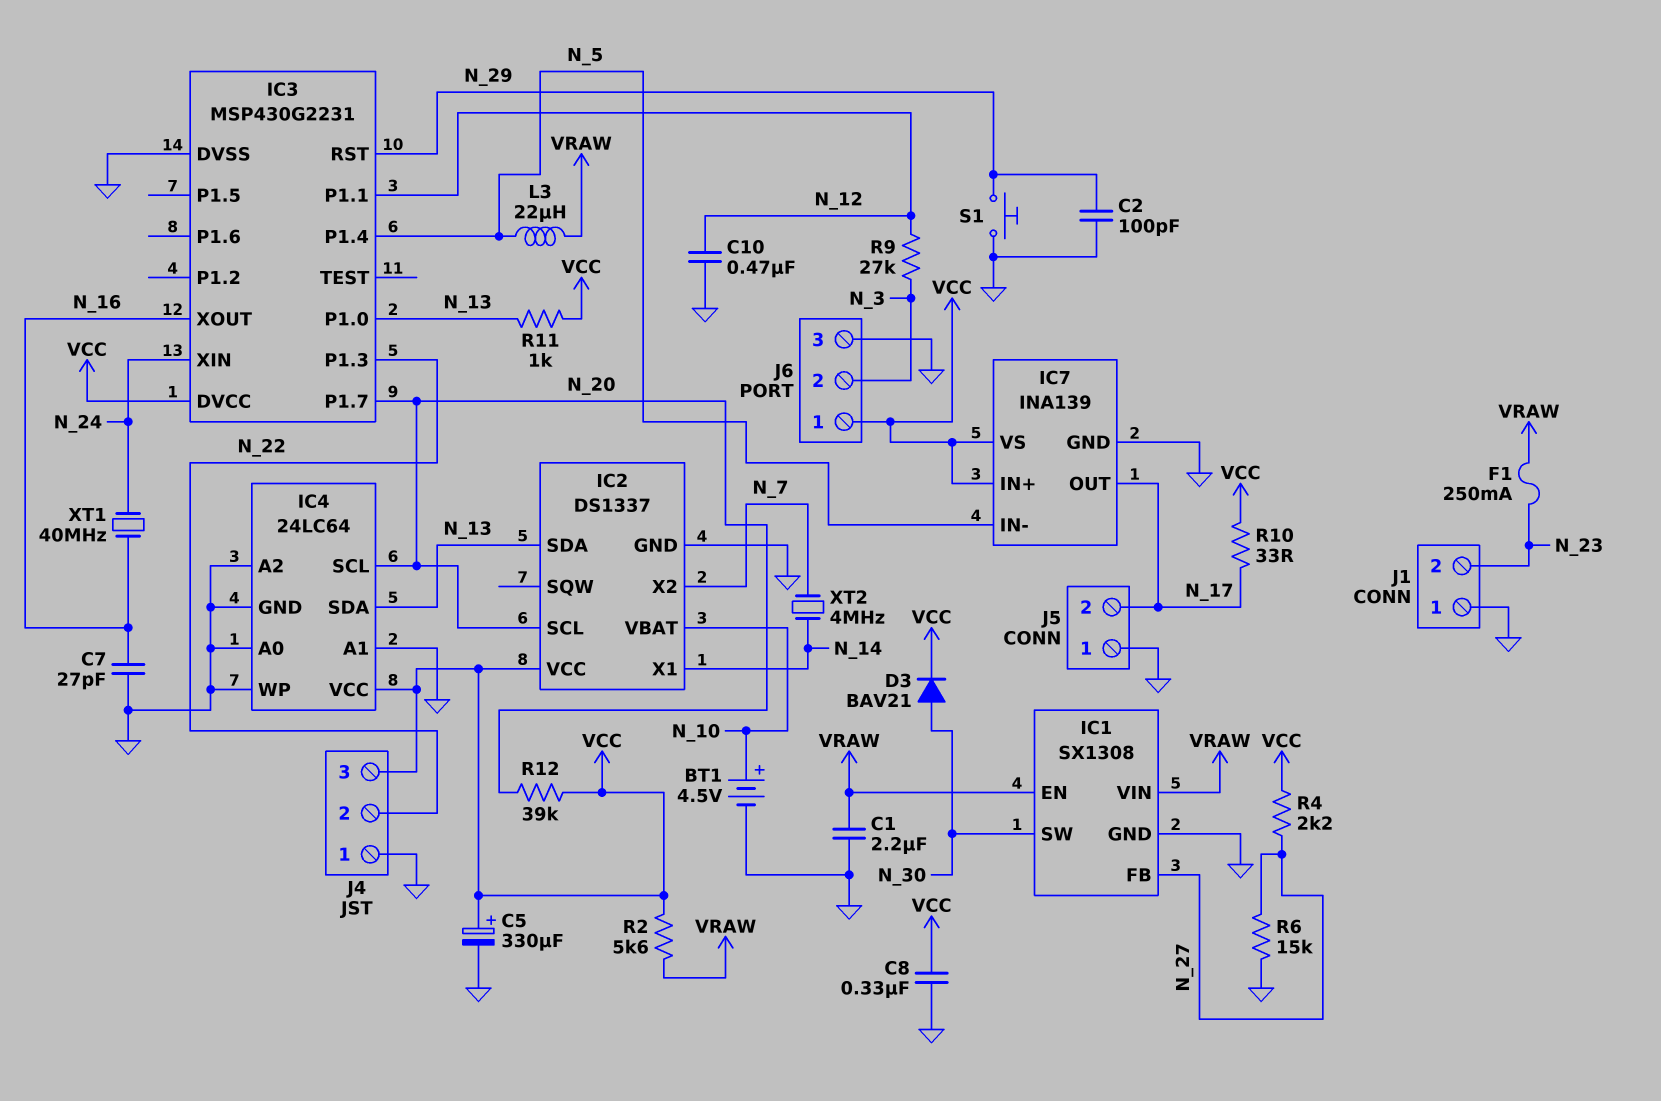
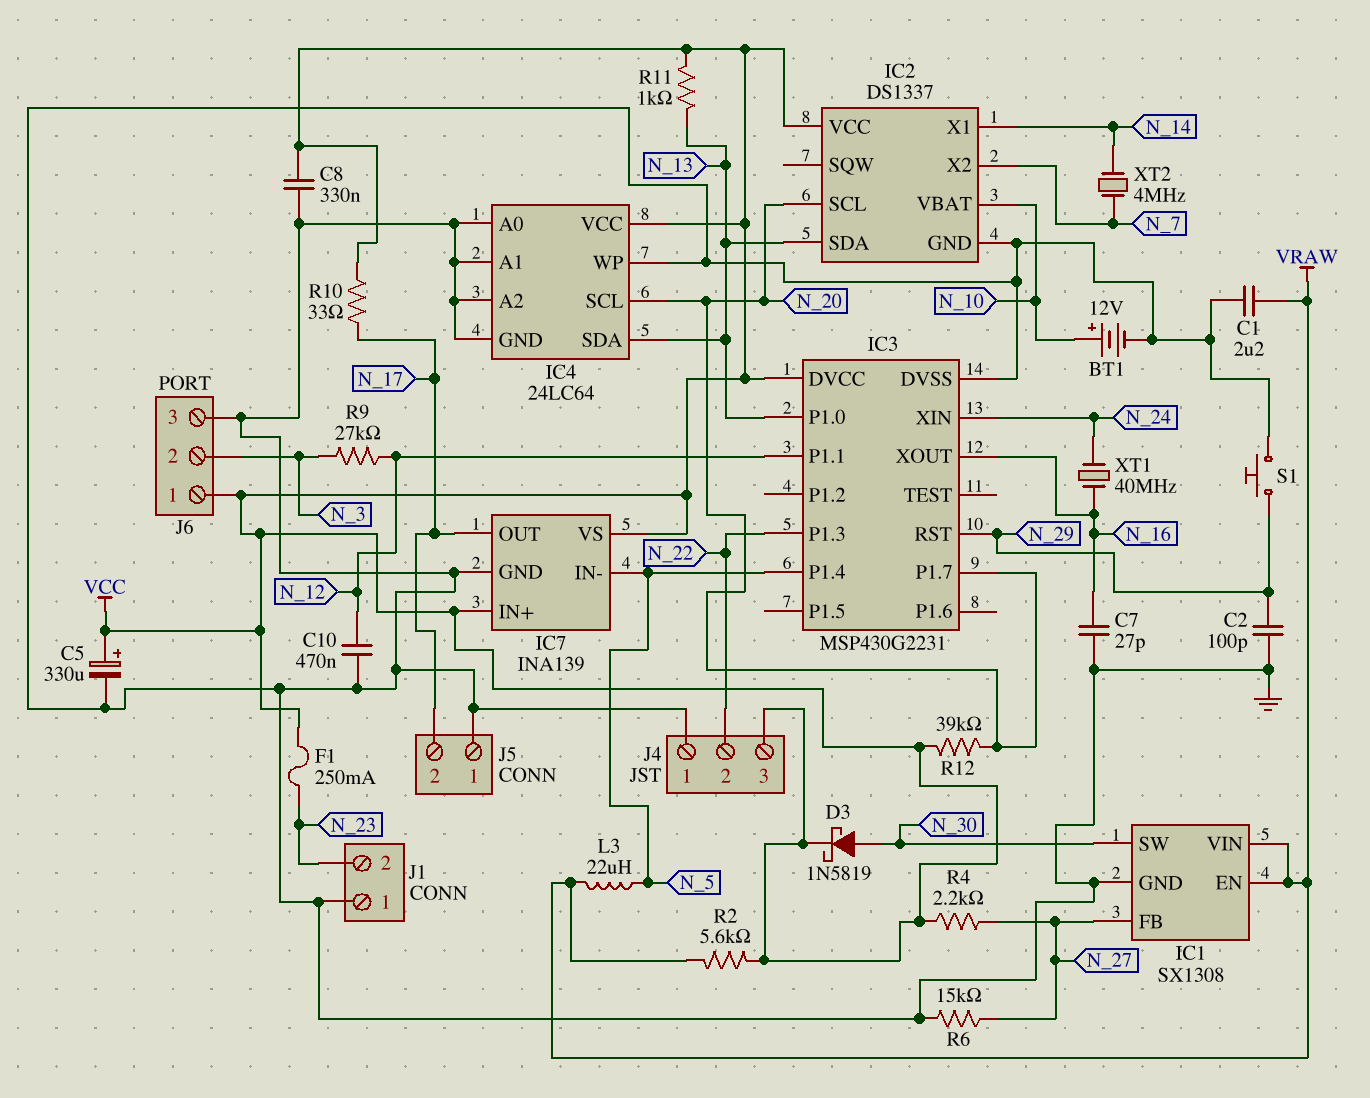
BT1: 4.5V (plus N_10, minus GND) -> 12V (plus N_10, minus GND)
D3: diode BAV21 (A N_30, K VCC) -> schottky 1N5819 (A N_30, K VCC)
F1: 250mA (N_23, VRAW) -> 250mA (N_23, VCC)

